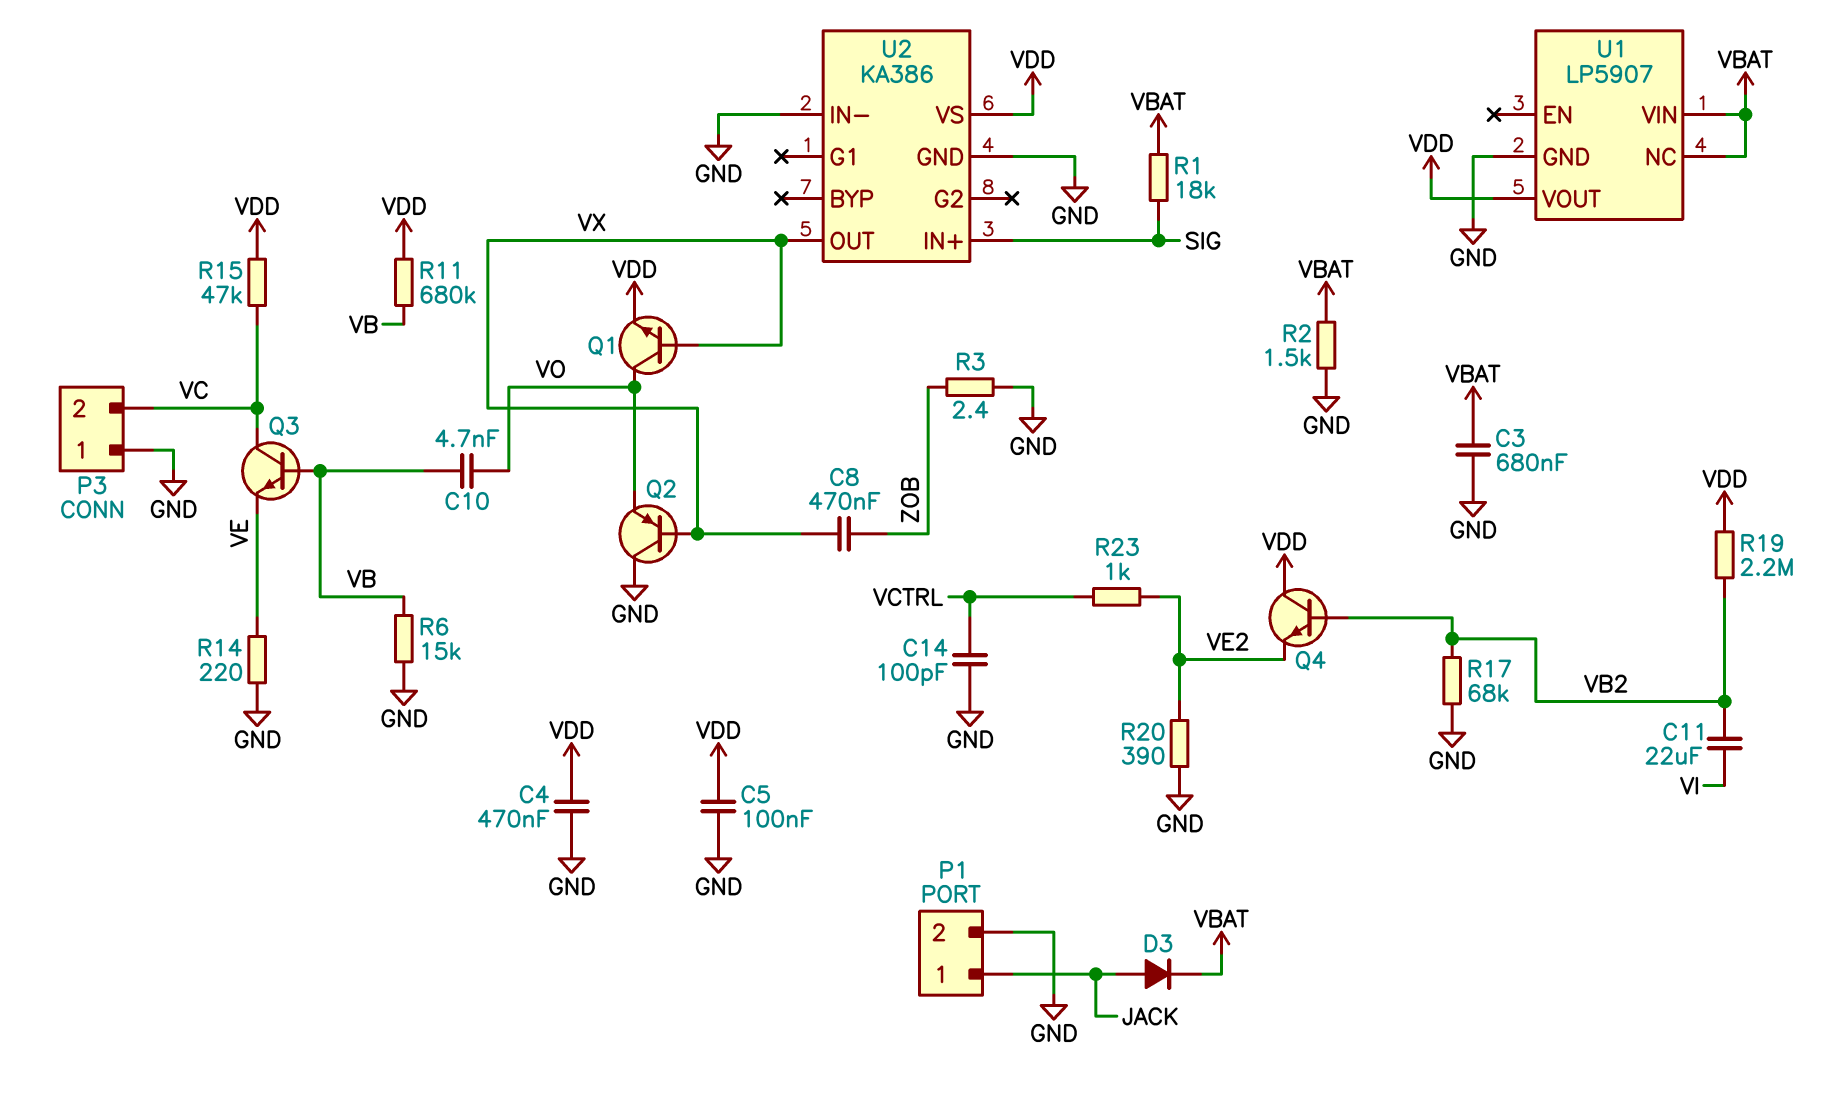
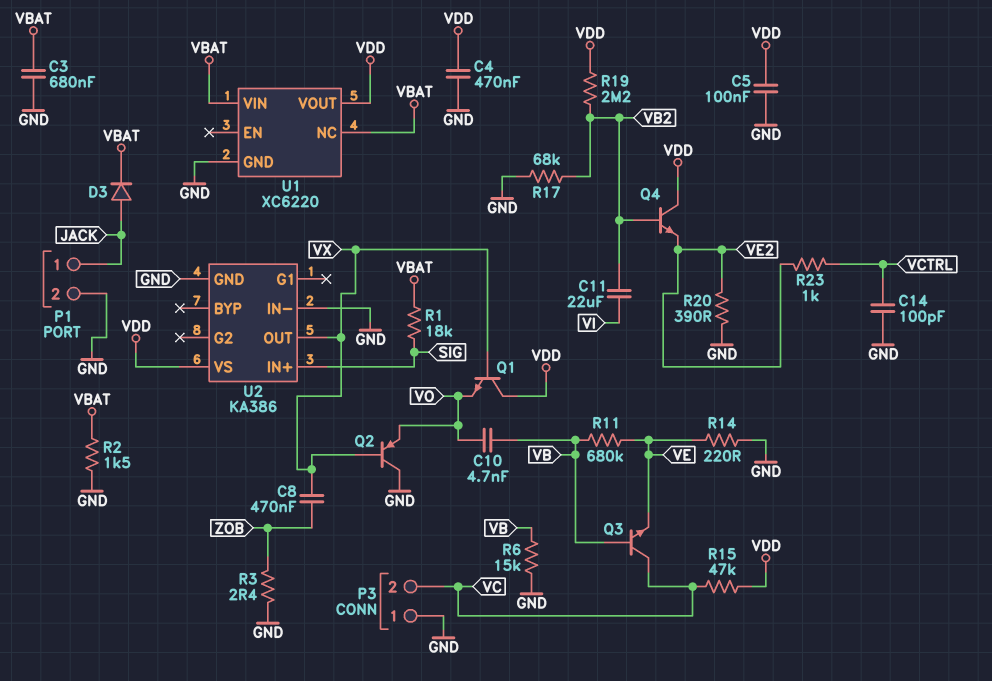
Q1: NPN (B VX, C VO, E VDD) -> NPN (B VX, C VDD, E VO)
R11: 680k (VB, VDD) -> 680k (VB, VE)
U1: LP5907 -> XC6220

